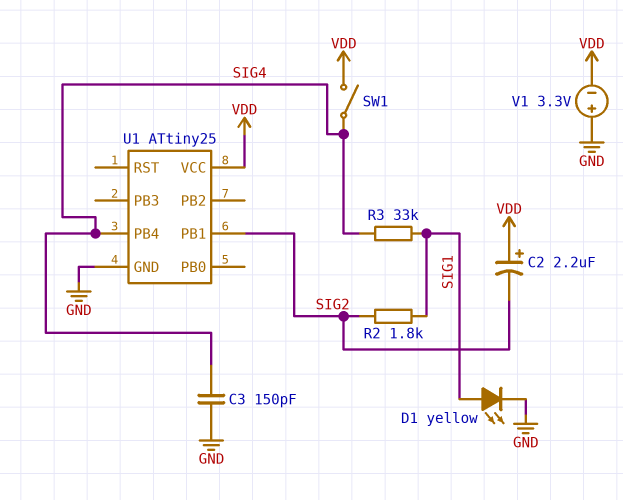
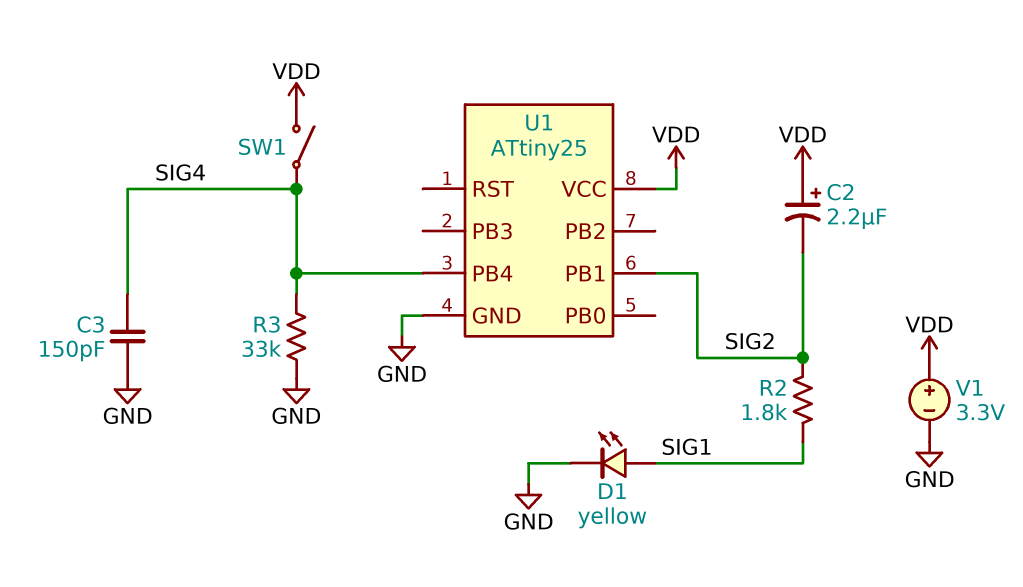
R3: 33k (SIG1, SIG4) -> 33k (GND, SIG4)
V1: 3.3V (plus GND, minus VDD) -> 3.3V (plus VDD, minus GND)

